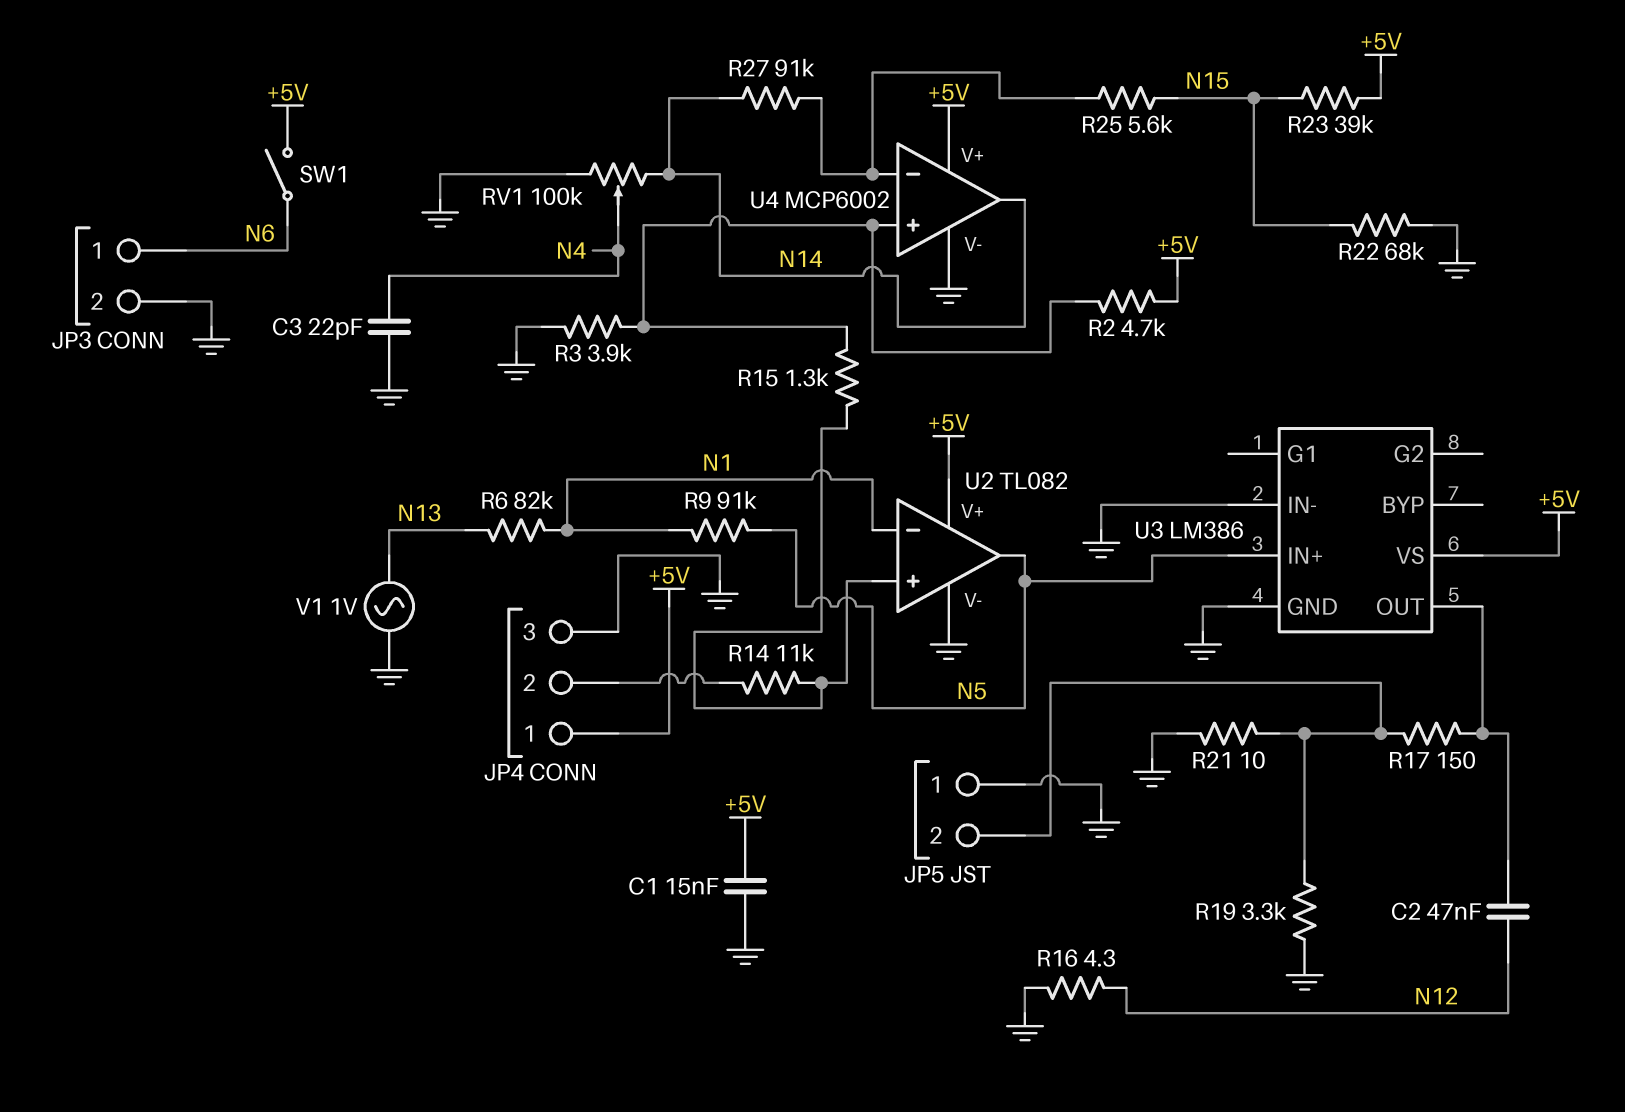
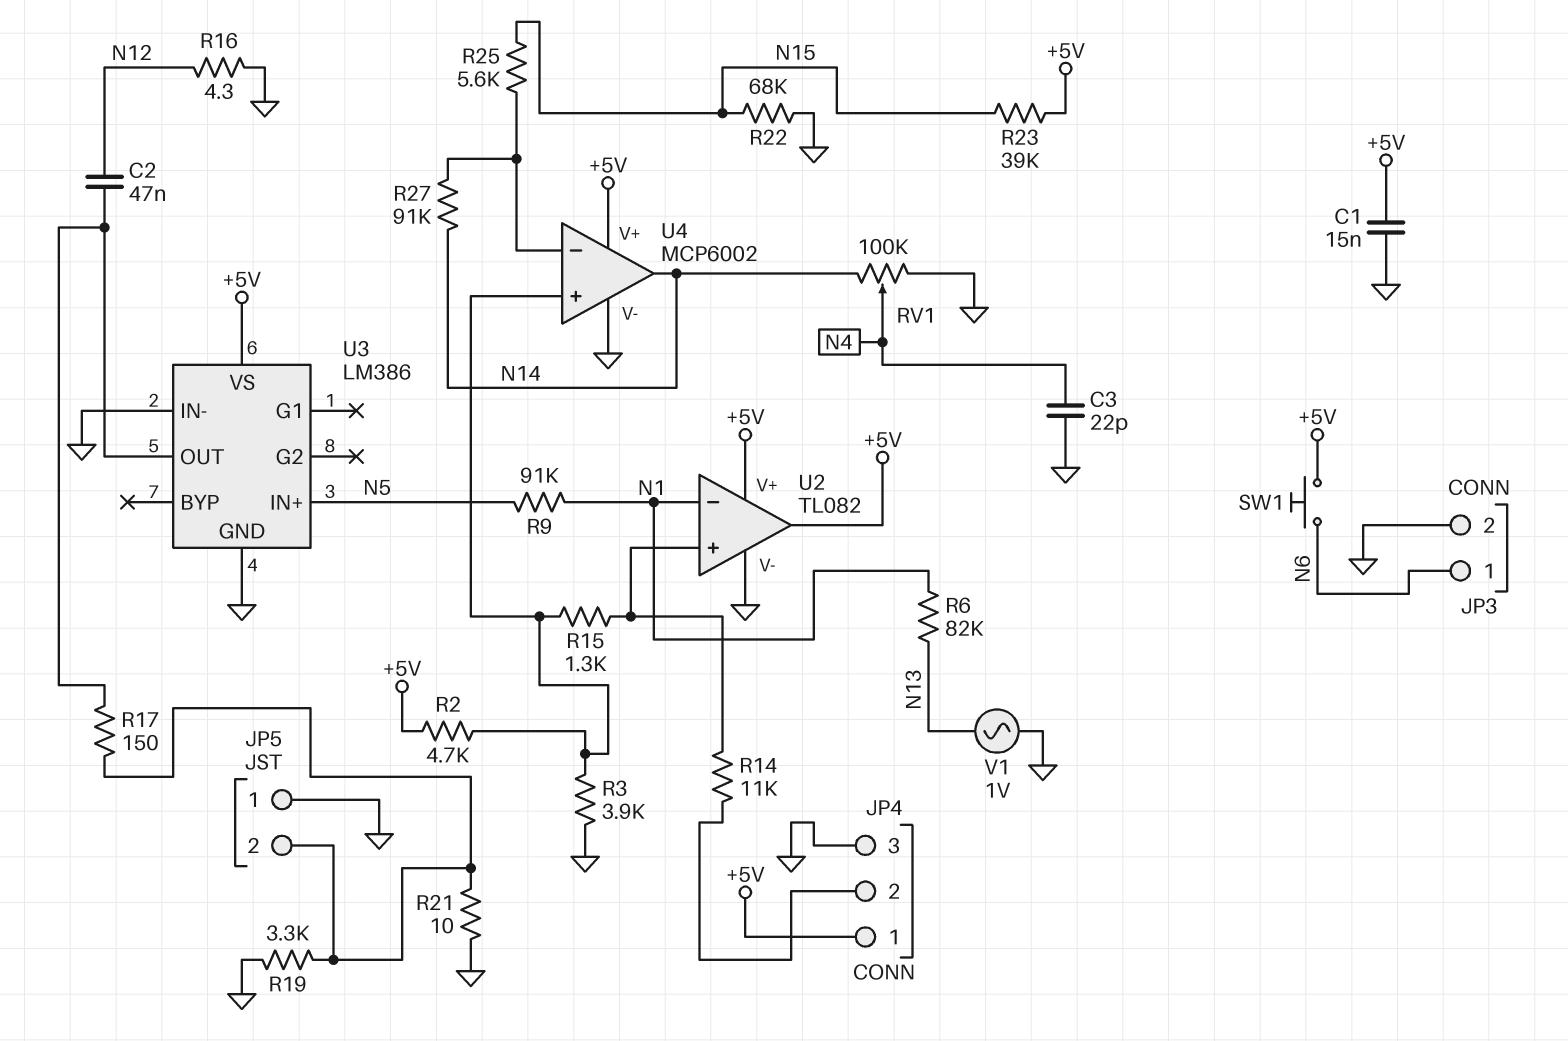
SW1: switch (+5V, N6) -> button (+5V, N6)
U2 pin out: N5 -> +5V

